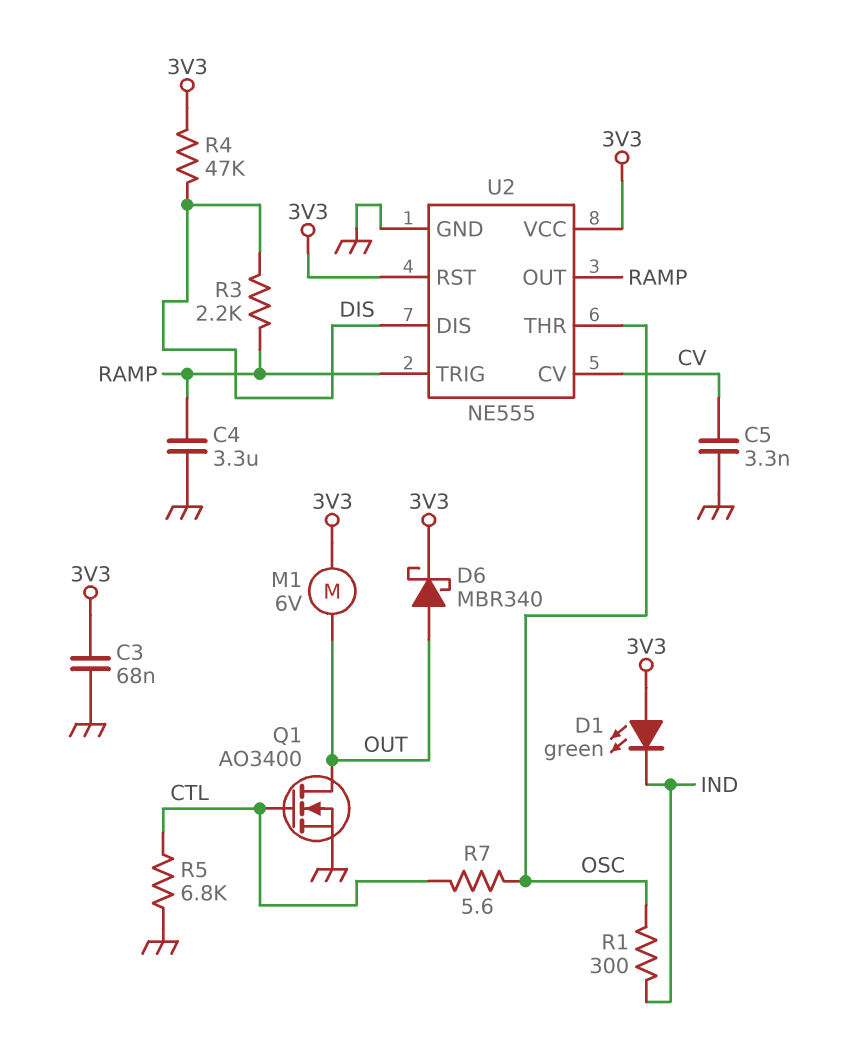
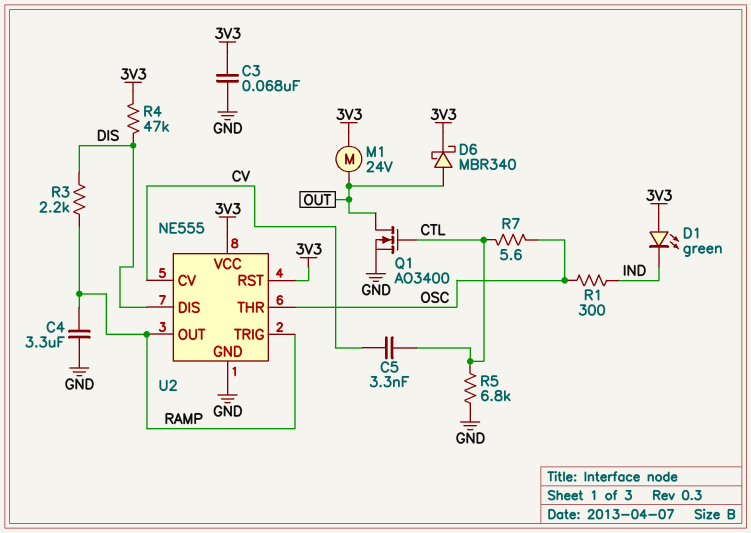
C5: 3.3nF (CV, GND) -> 3.3nF (CTL, CV)
M1: motor 6V (3V3, OUT) -> motor 24V (3V3, OUT)

